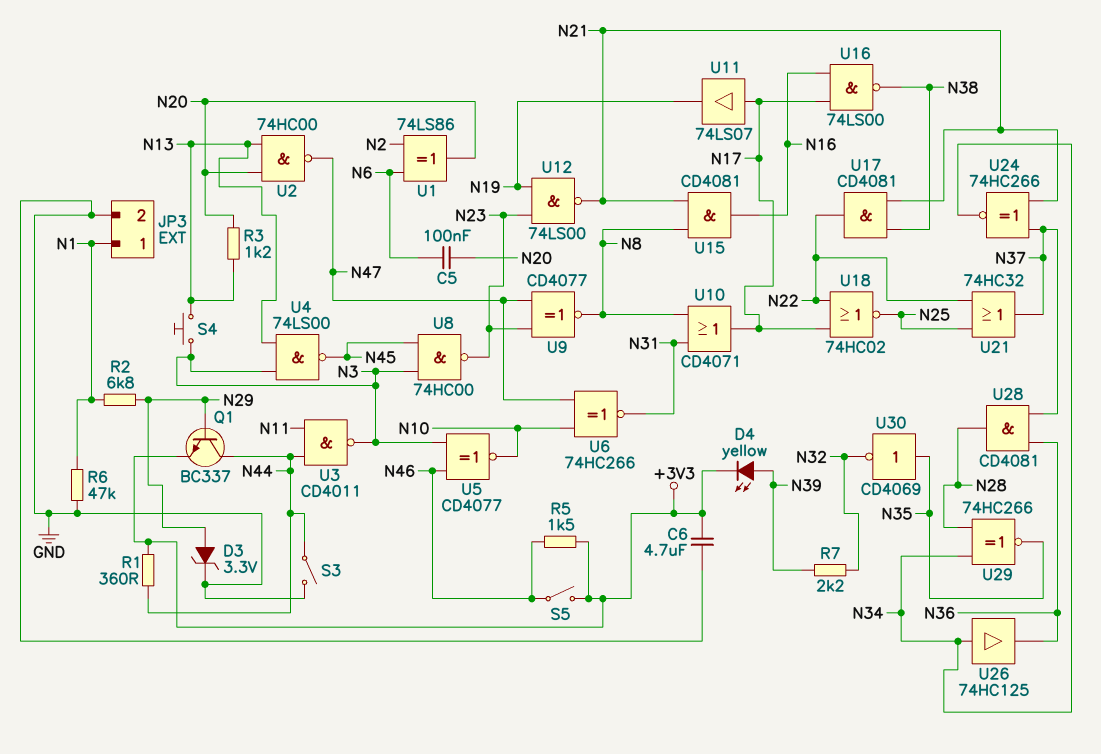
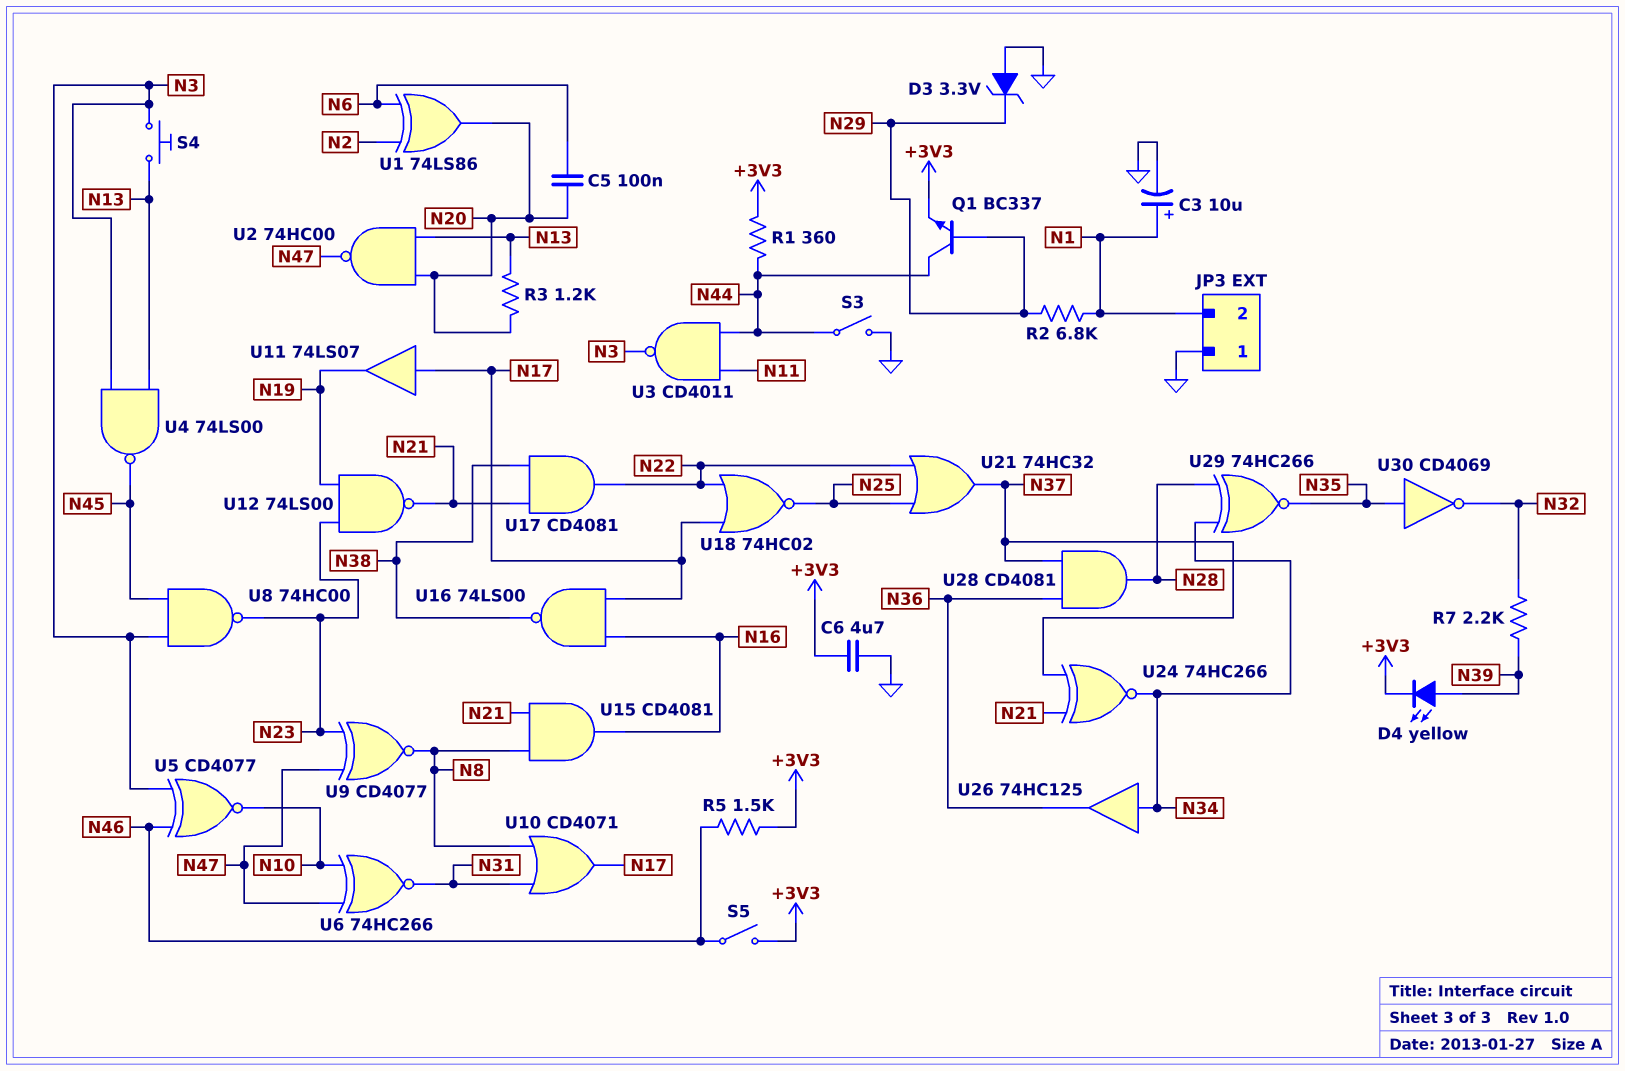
C3: none -> 10uF (plus N1, minus GND)
D3: zener 3.3V (A N29, K GND) -> zener 3.3V (A GND, K N29)
JP3 pin 1: N1 -> GND
JP3 pin 2: GND -> N1
R6: 47k (GND, N1) -> none

